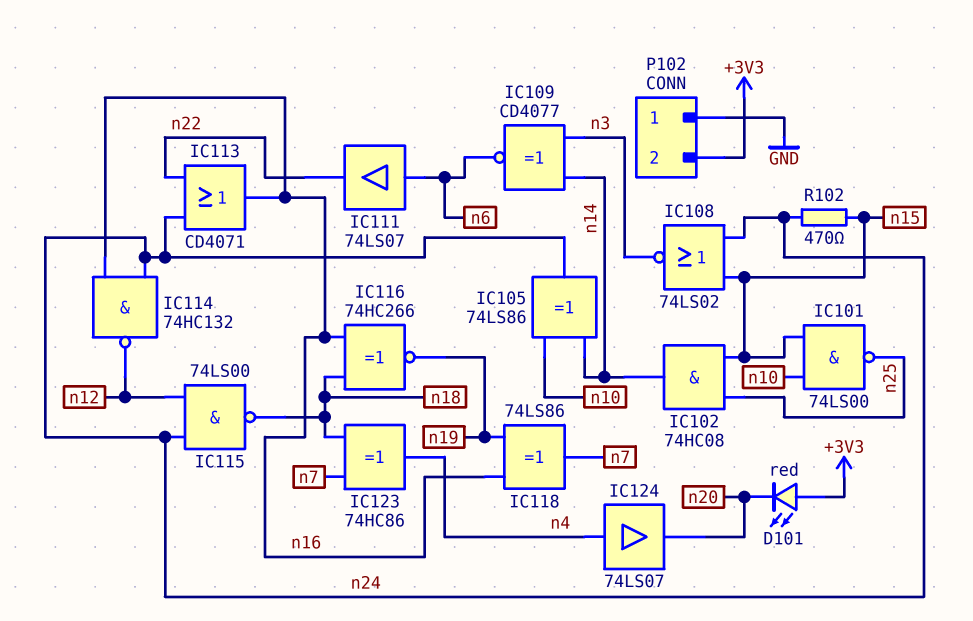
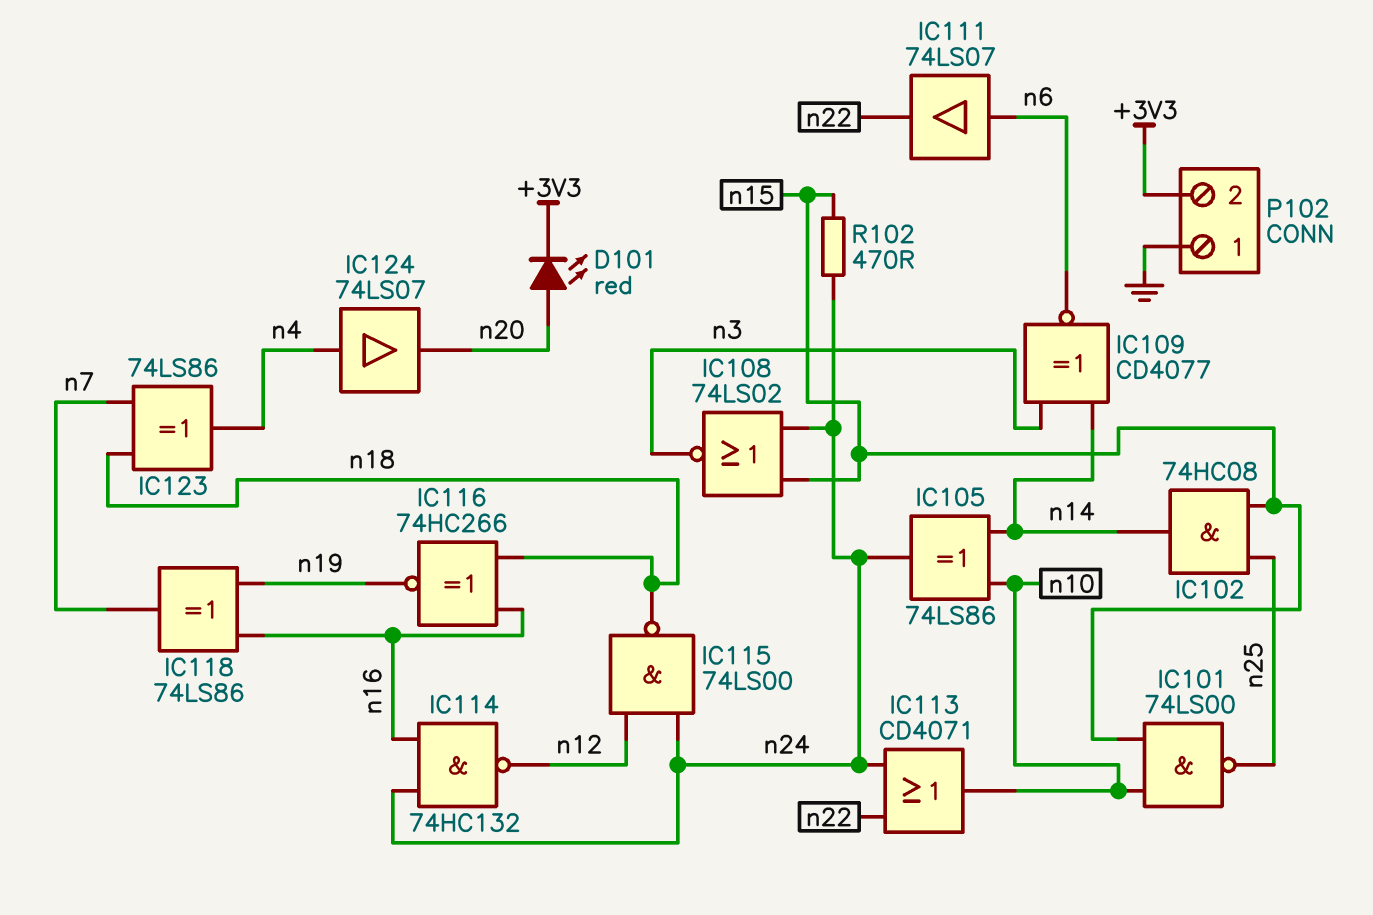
D101: LED red (A +3V3, K n20) -> LED red (A n20, K +3V3)
IC113: OR CD4071 (in n22, in n24, out n16) -> OR CD4071 (in n22, in n24, out n10)
IC123: XOR 74HC86 (in n7, in n18, out n4) -> XOR 74LS86 (in n7, in n18, out n4)

